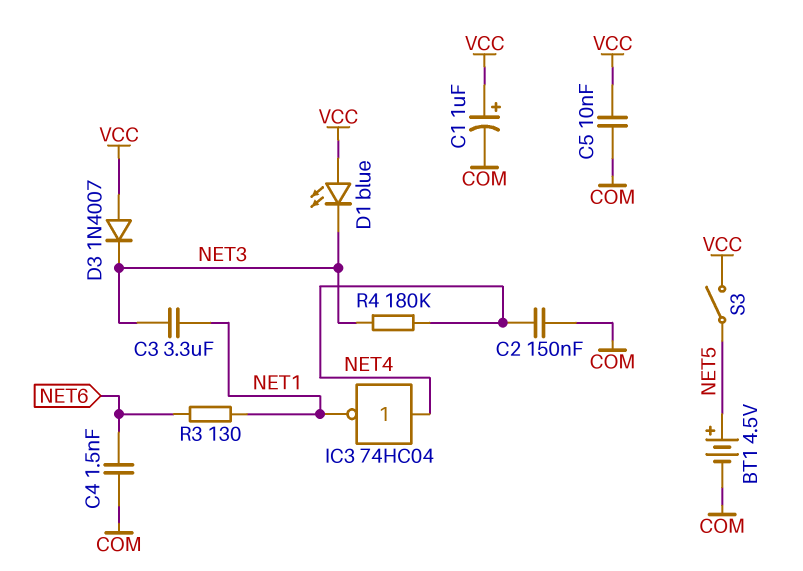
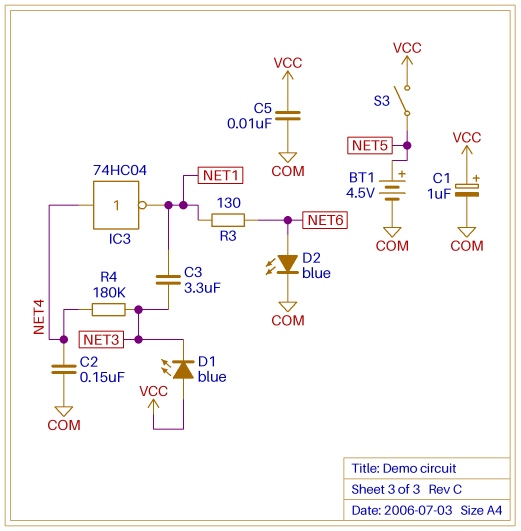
C4: 1.5nF (COM, NET6) -> none
D2: none -> LED blue (A NET6, K COM)
D3: diode 1N4007 (A VCC, K NET3) -> none

